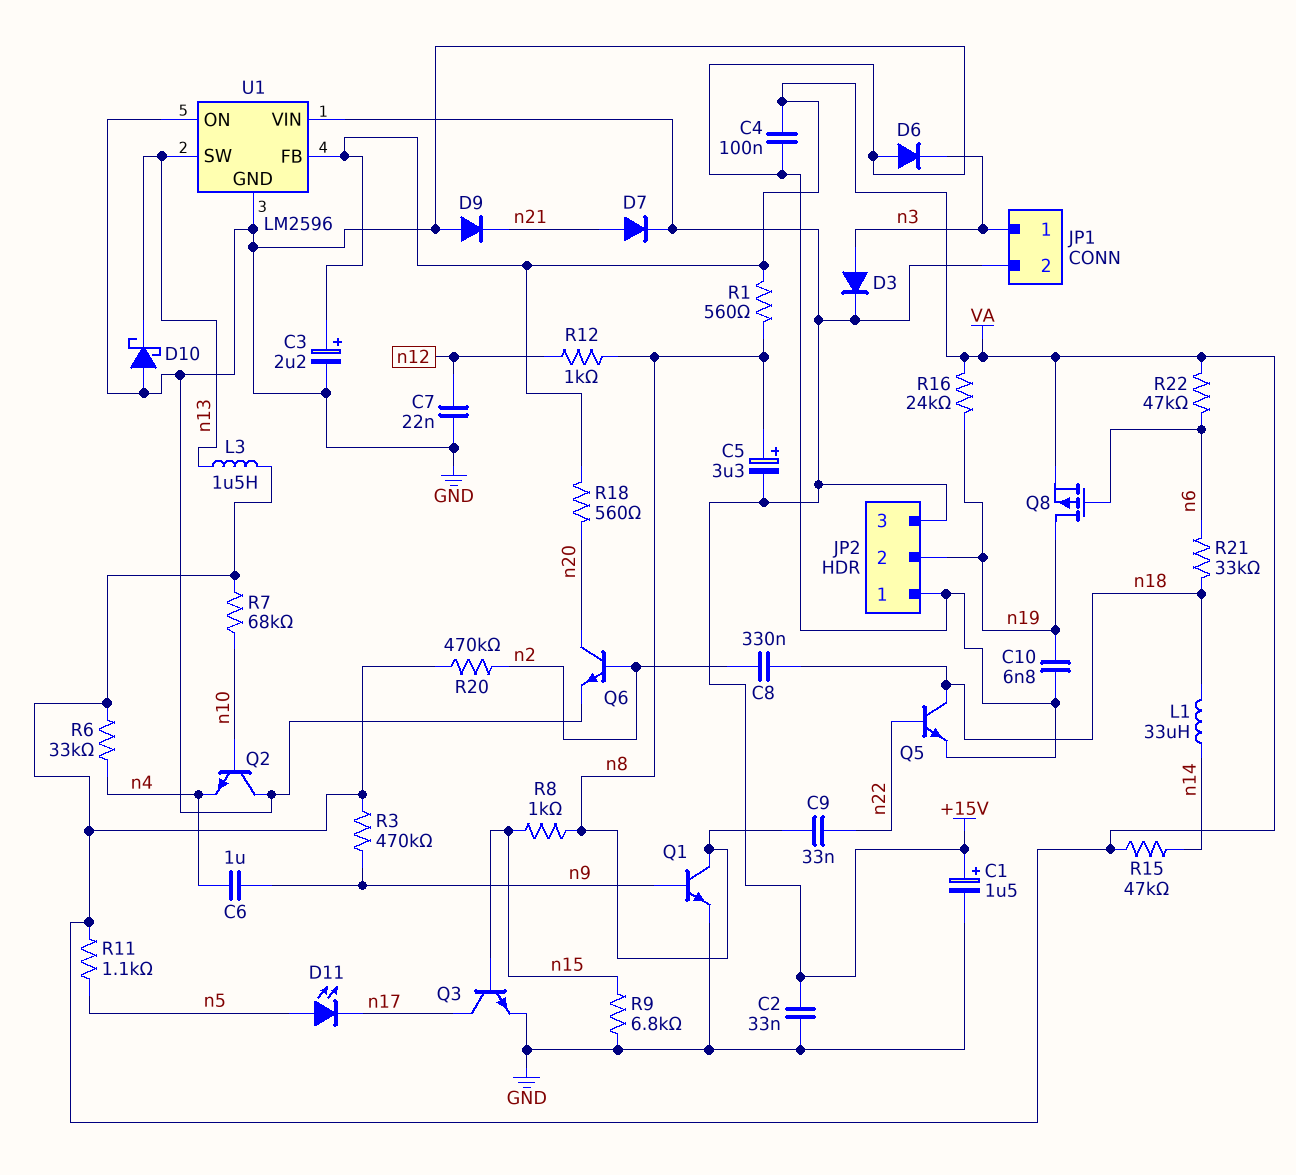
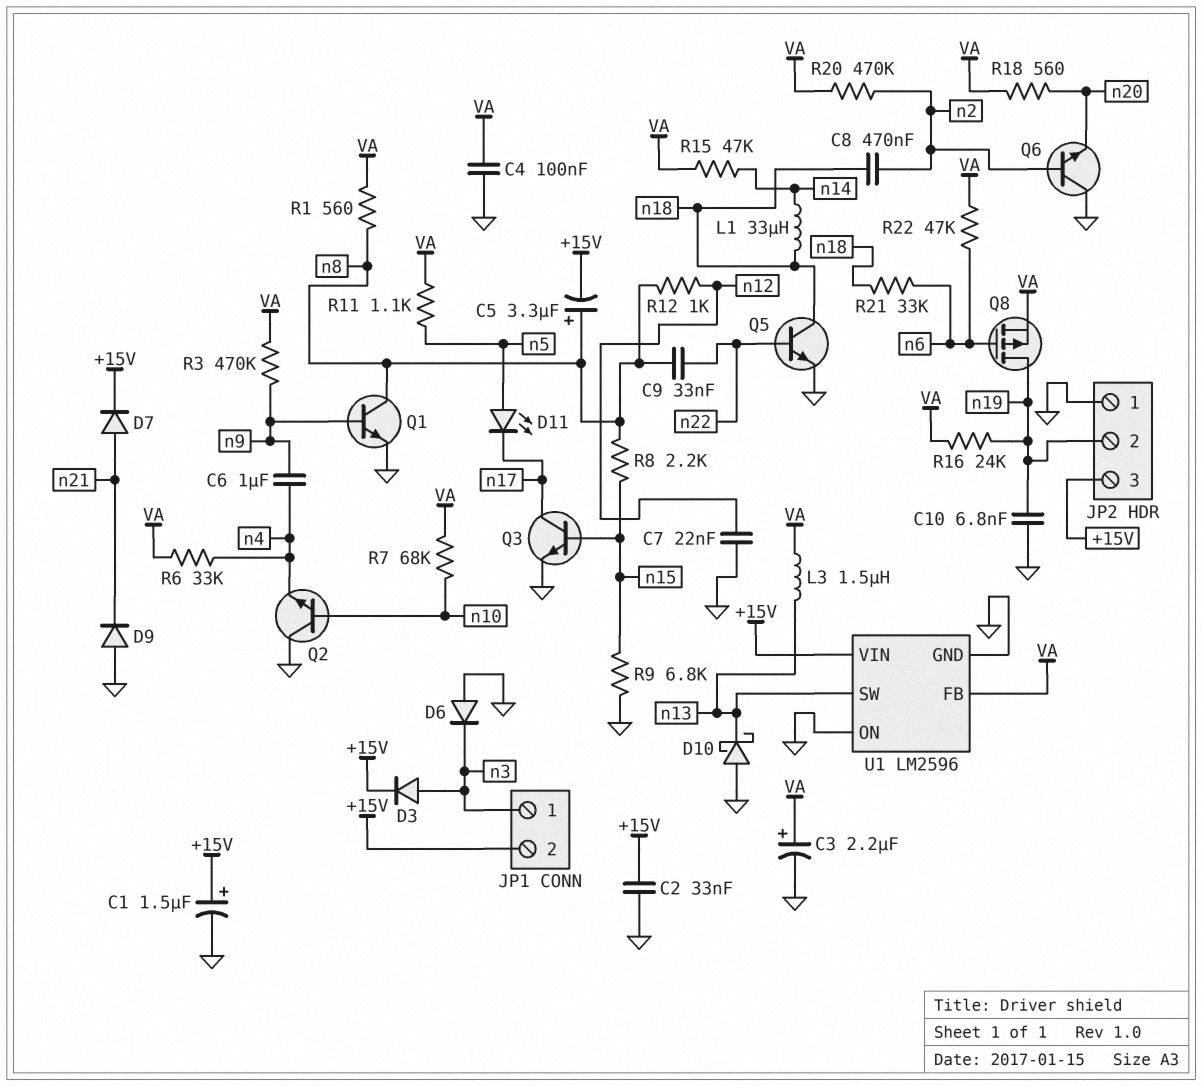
C8: 330nF (n2, n18) -> 470nF (n2, n18)
Q6: NPN (B n2, C n20, E GND) -> NPN (B n2, C GND, E n20)
R8: 1k (n8, n15) -> 2.2k (n8, n15)

